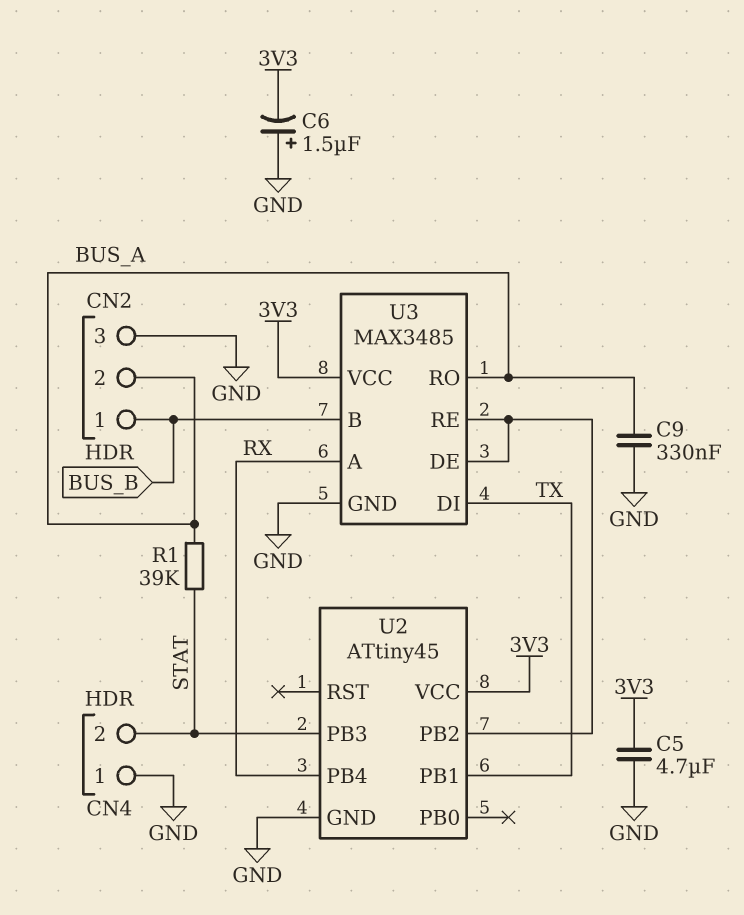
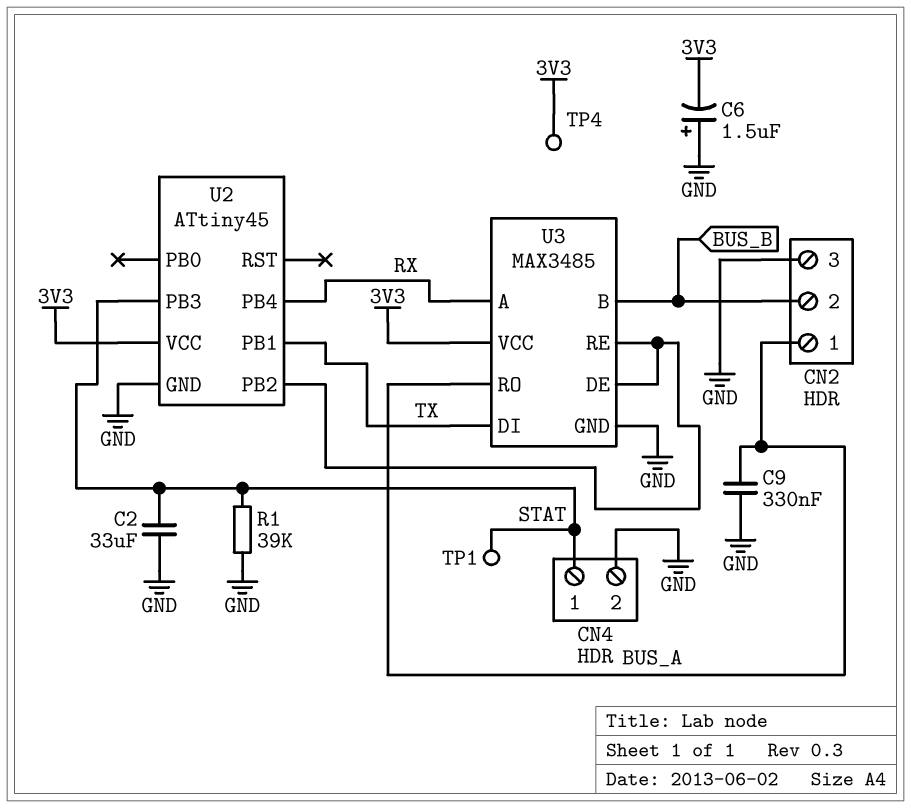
C2: none -> 33uF (GND, STAT)
C5: 4.7uF (3V3, GND) -> none
CN2 pin 1: BUS_B -> BUS_A
CN2 pin 2: BUS_A -> BUS_B
CN4 pin 1: GND -> STAT
CN4 pin 2: STAT -> GND
R1: 39k (BUS_A, STAT) -> 39k (GND, STAT)
TP1: none -> test point (STAT)
TP4: none -> test point (3V3)

